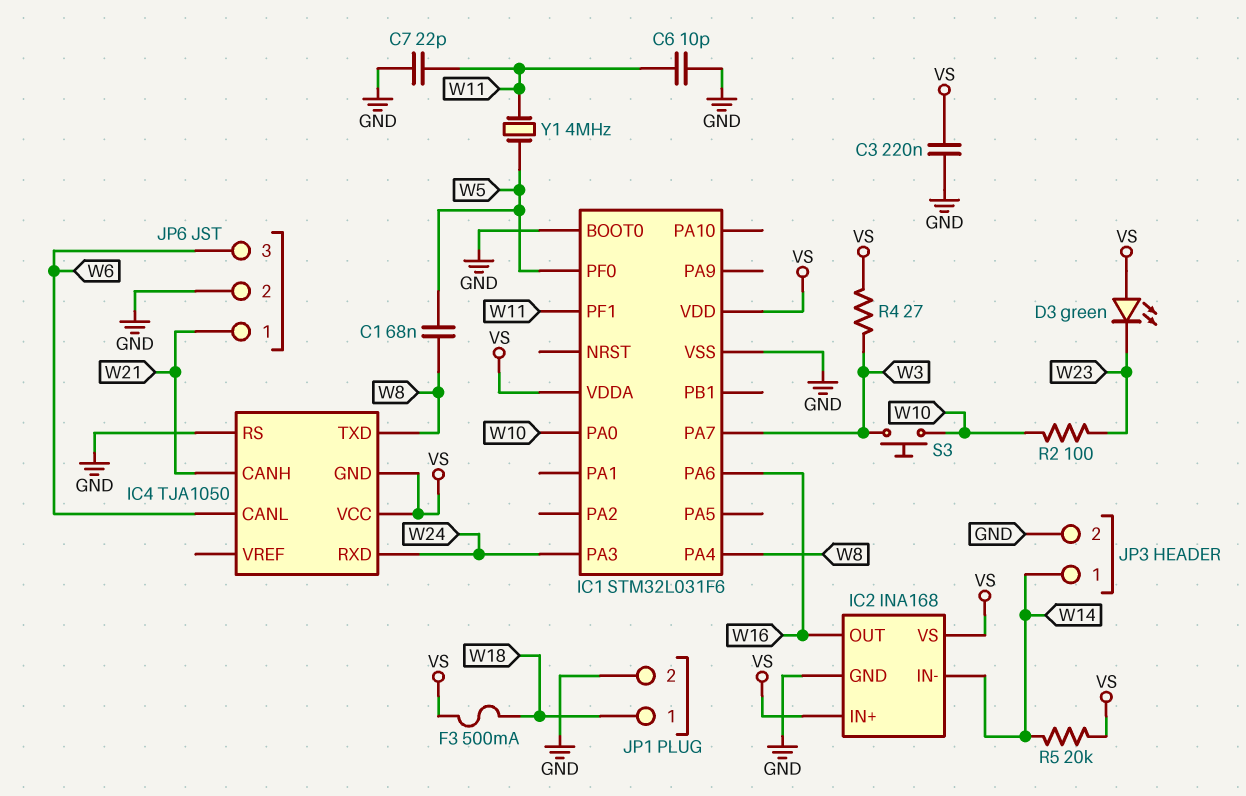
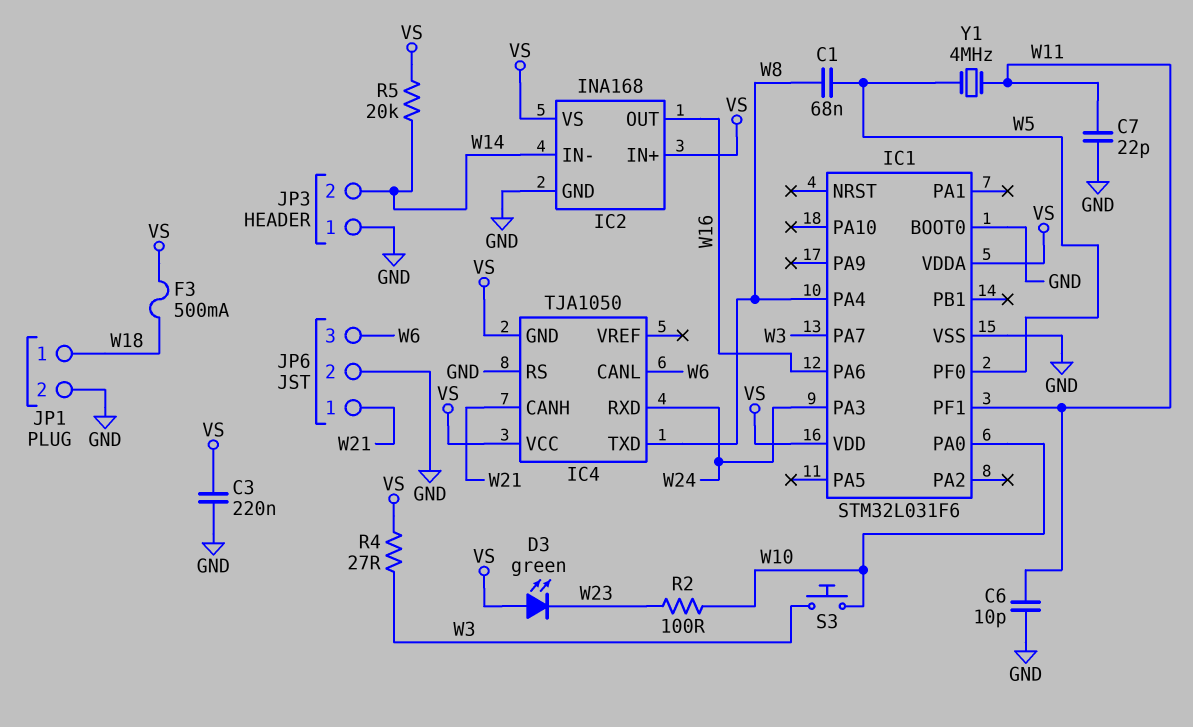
JP3 pin 1: W14 -> GND
JP3 pin 2: GND -> W14

